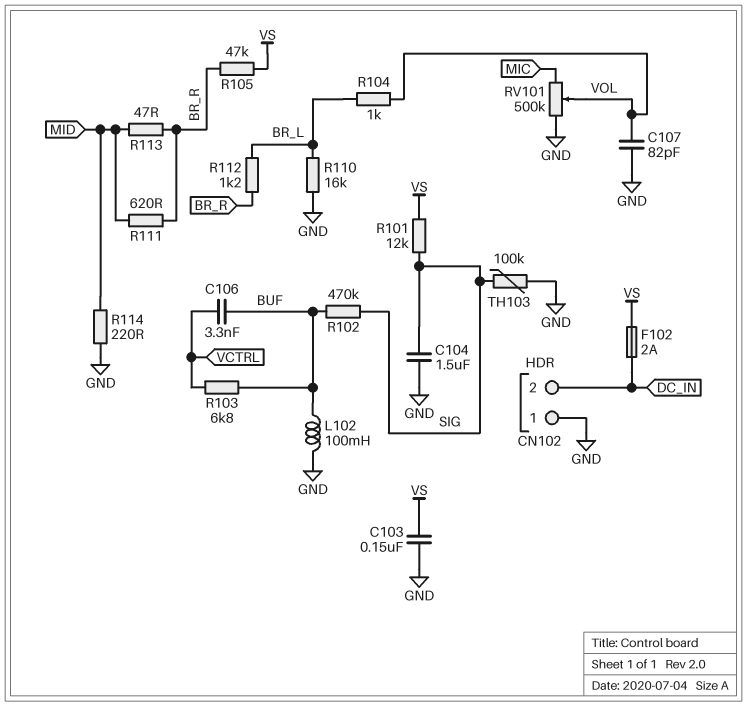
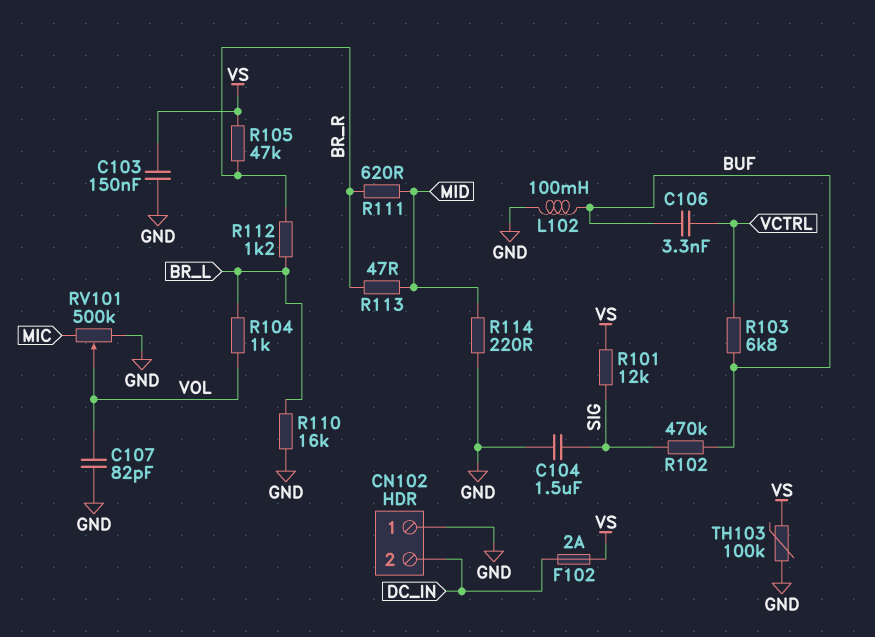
TH103: 100k (GND, SIG) -> 100k (GND, VS)

